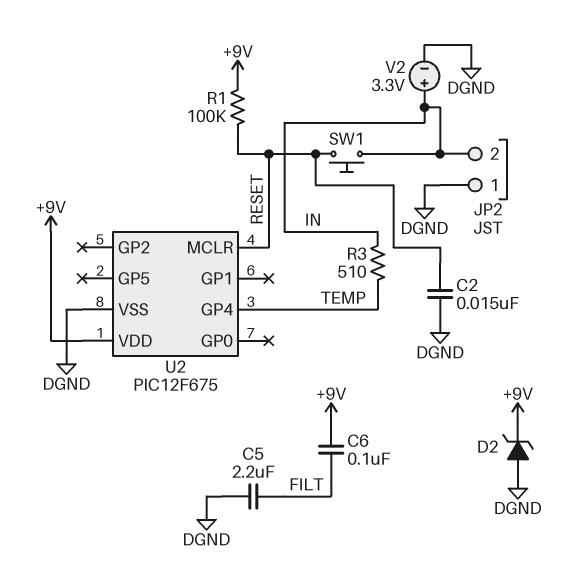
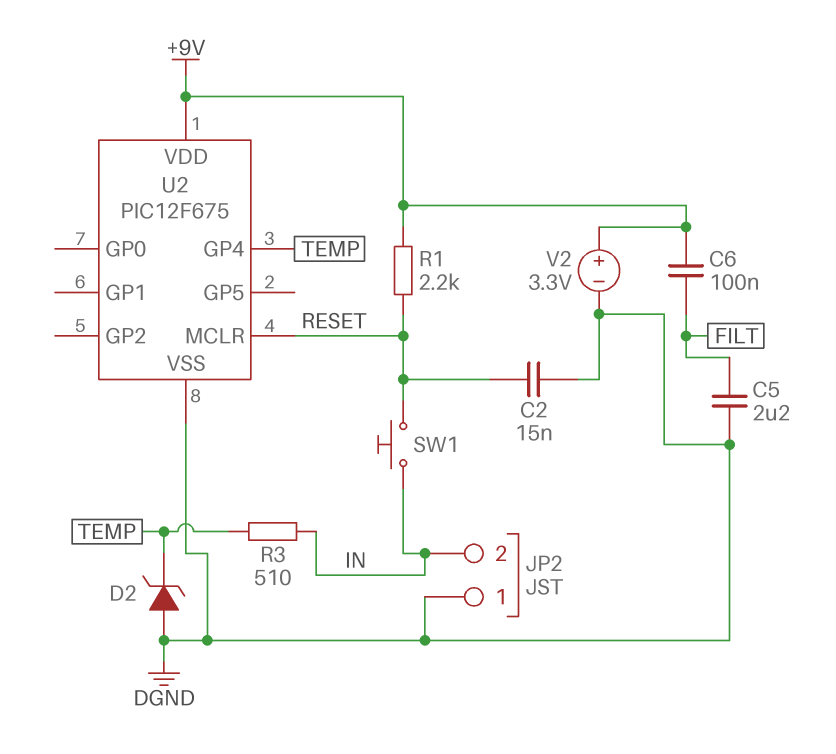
D2: zener (A DGND, K +9V) -> zener (A DGND, K TEMP)
R1: 100k (+9V, RESET) -> 2.2k (+9V, RESET)
V2: 3.3V (plus IN, minus DGND) -> 3.3V (plus +9V, minus DGND)

